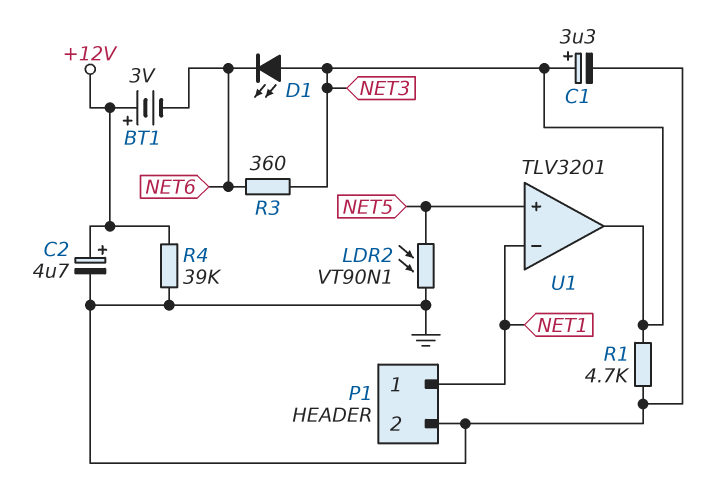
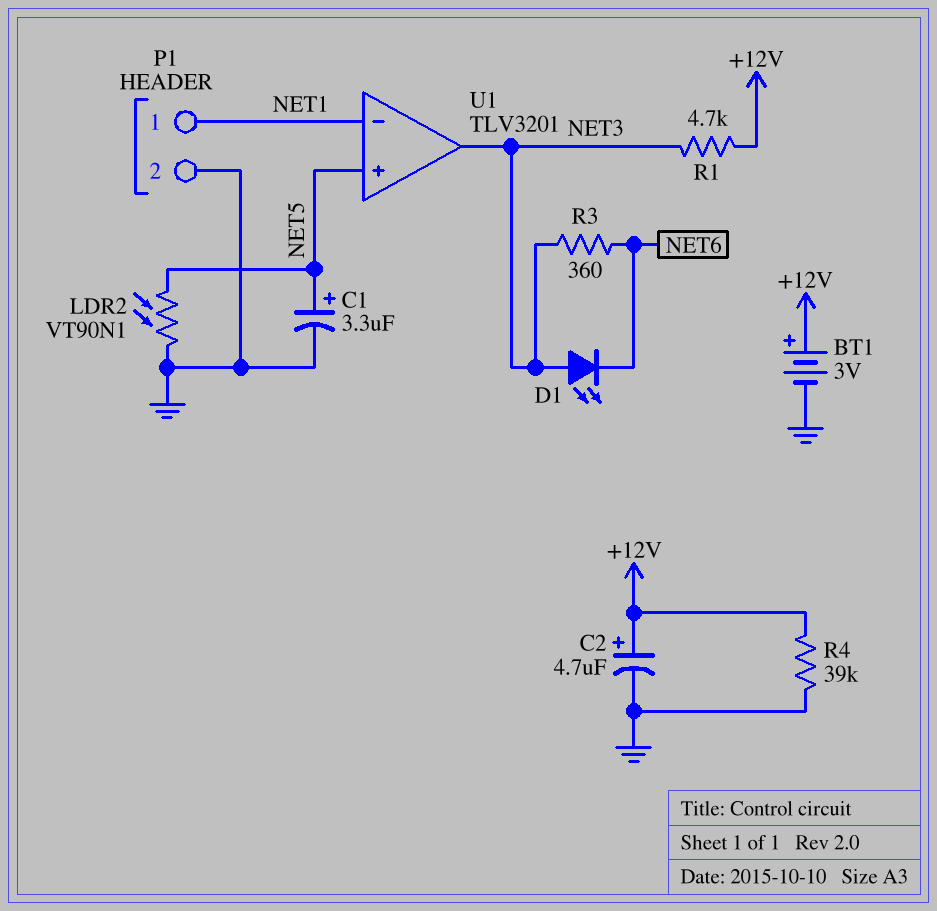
BT1: 3V (plus +12V, minus NET6) -> 3V (plus +12V, minus GND)
C1: 3.3uF (plus NET3, minus GND) -> 3.3uF (plus NET5, minus GND)
R1: 4.7k (GND, NET3) -> 4.7k (+12V, NET3)

